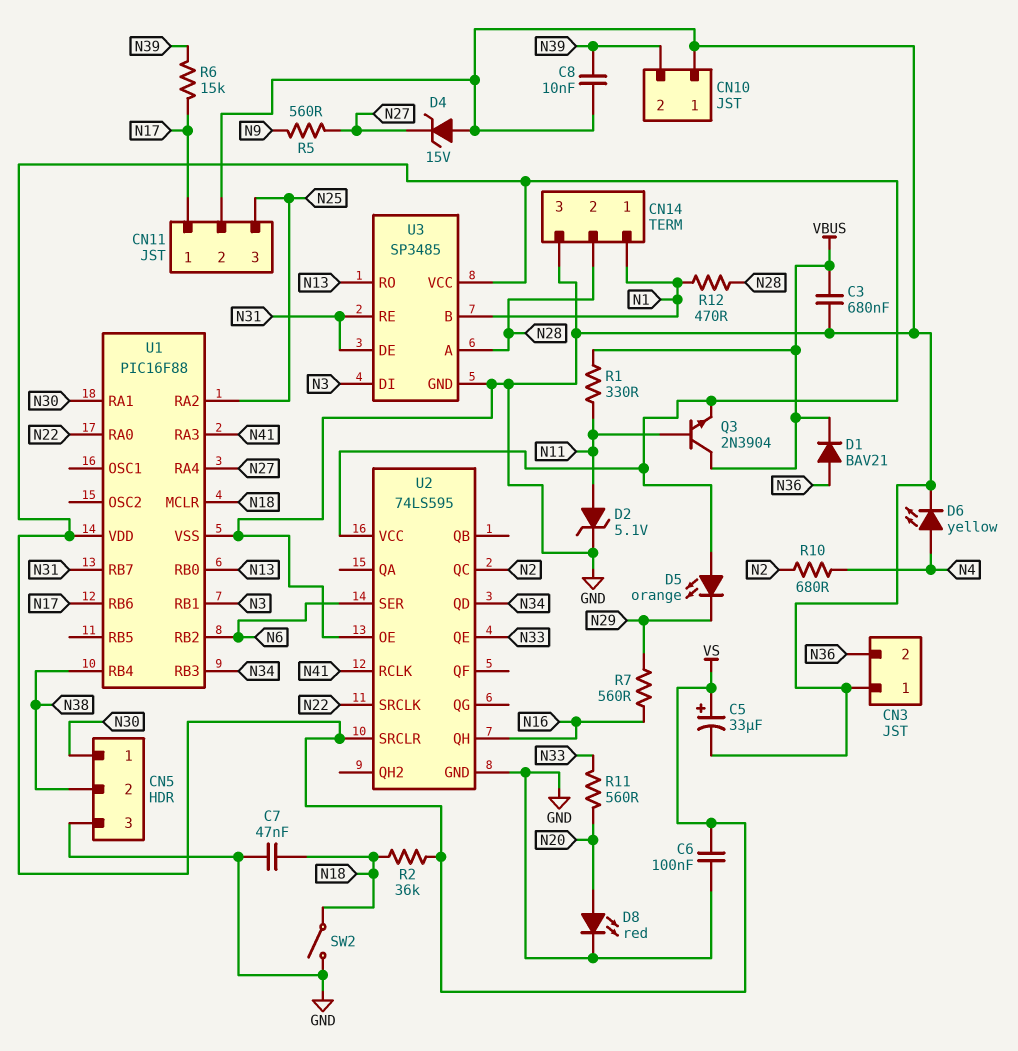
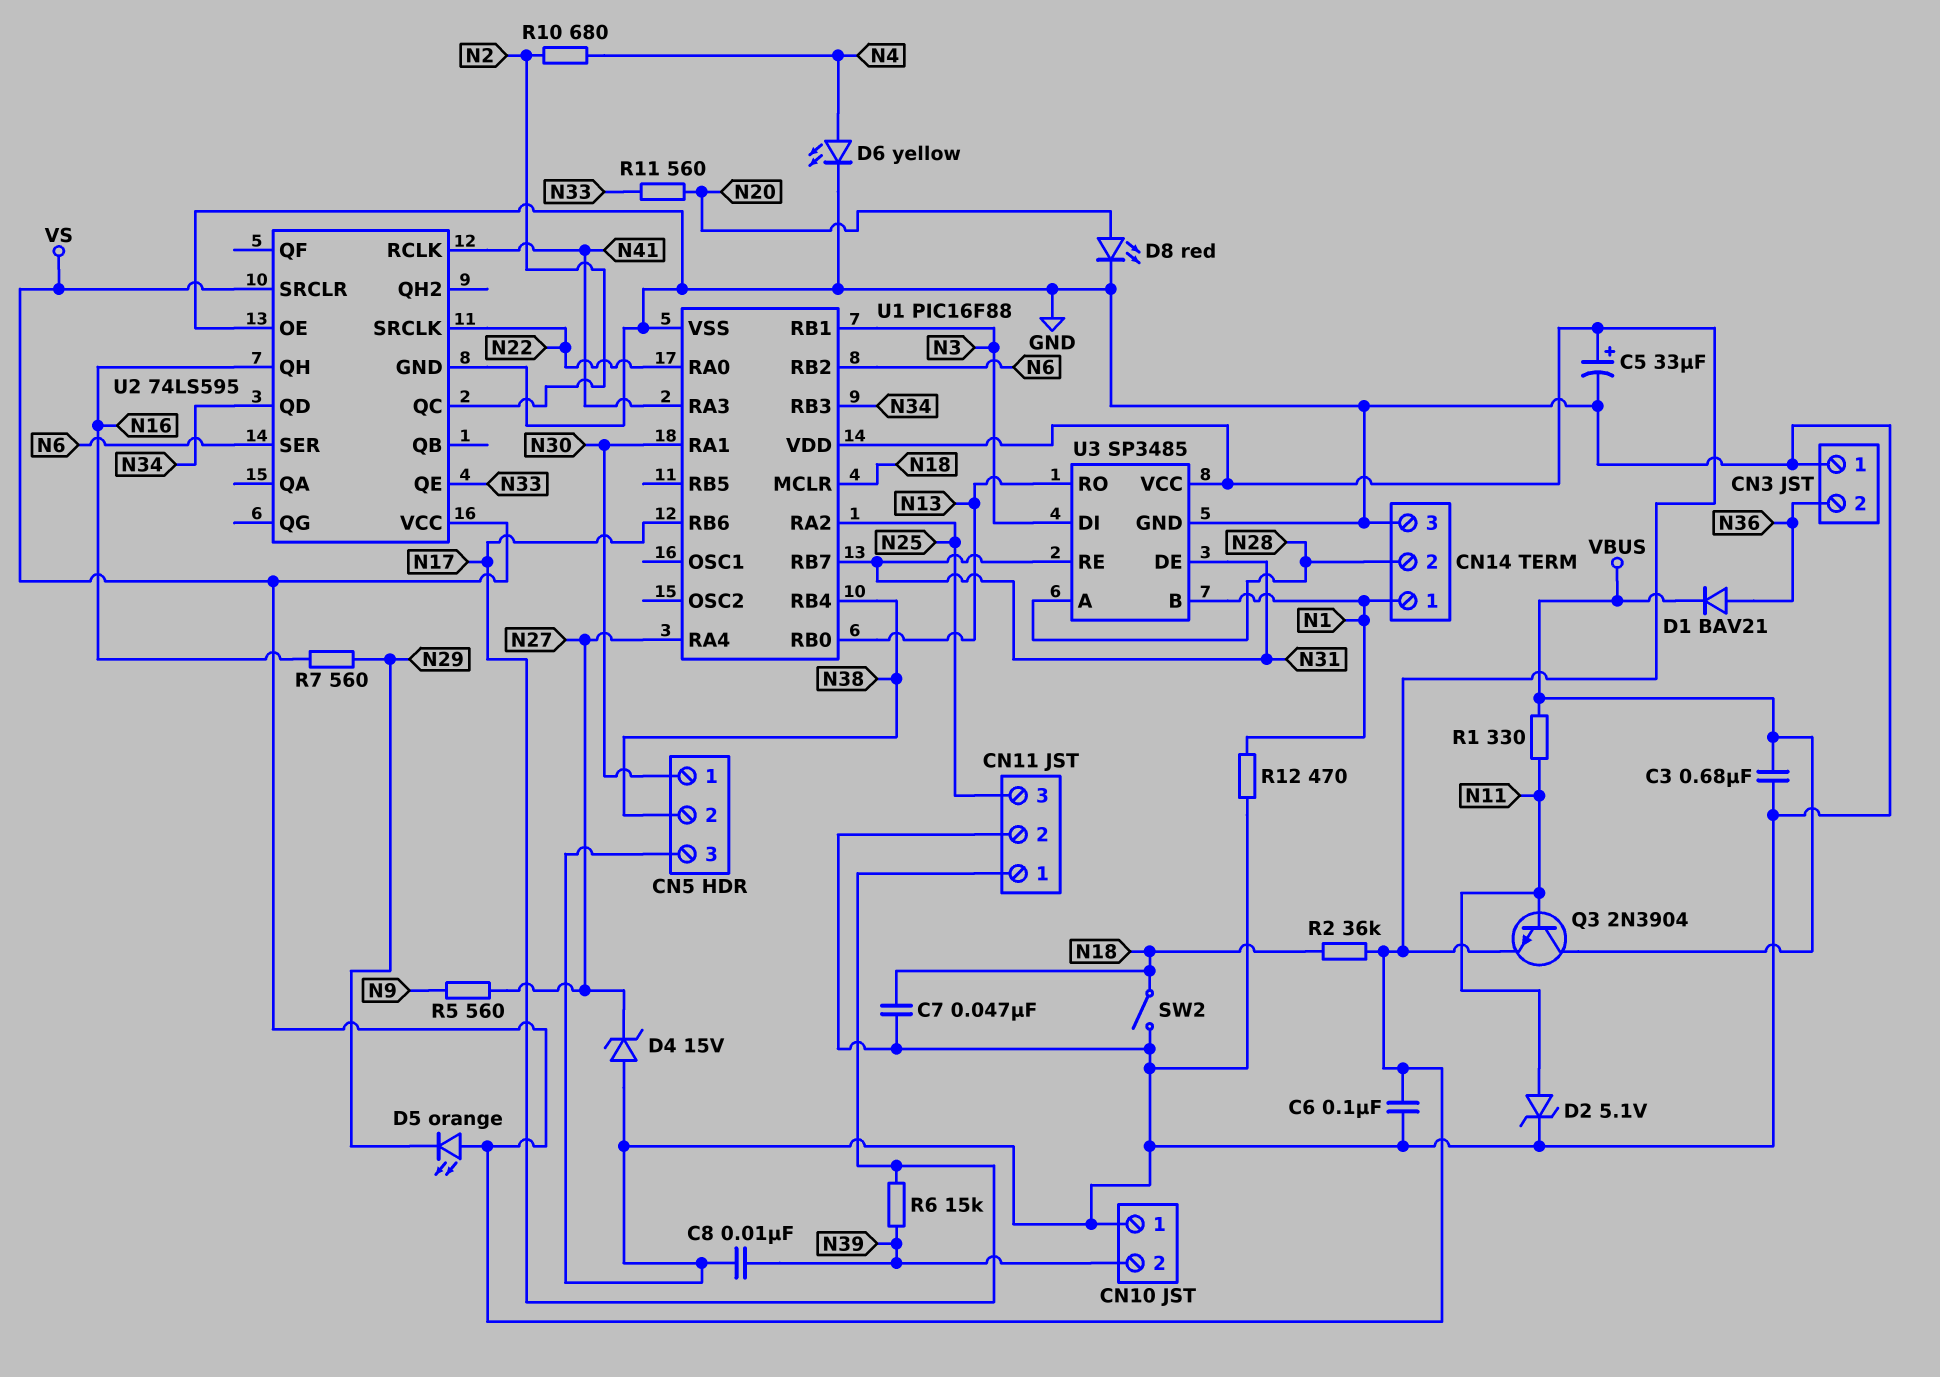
R12: 470 (N1, N28) -> 470 (GND, N1)

